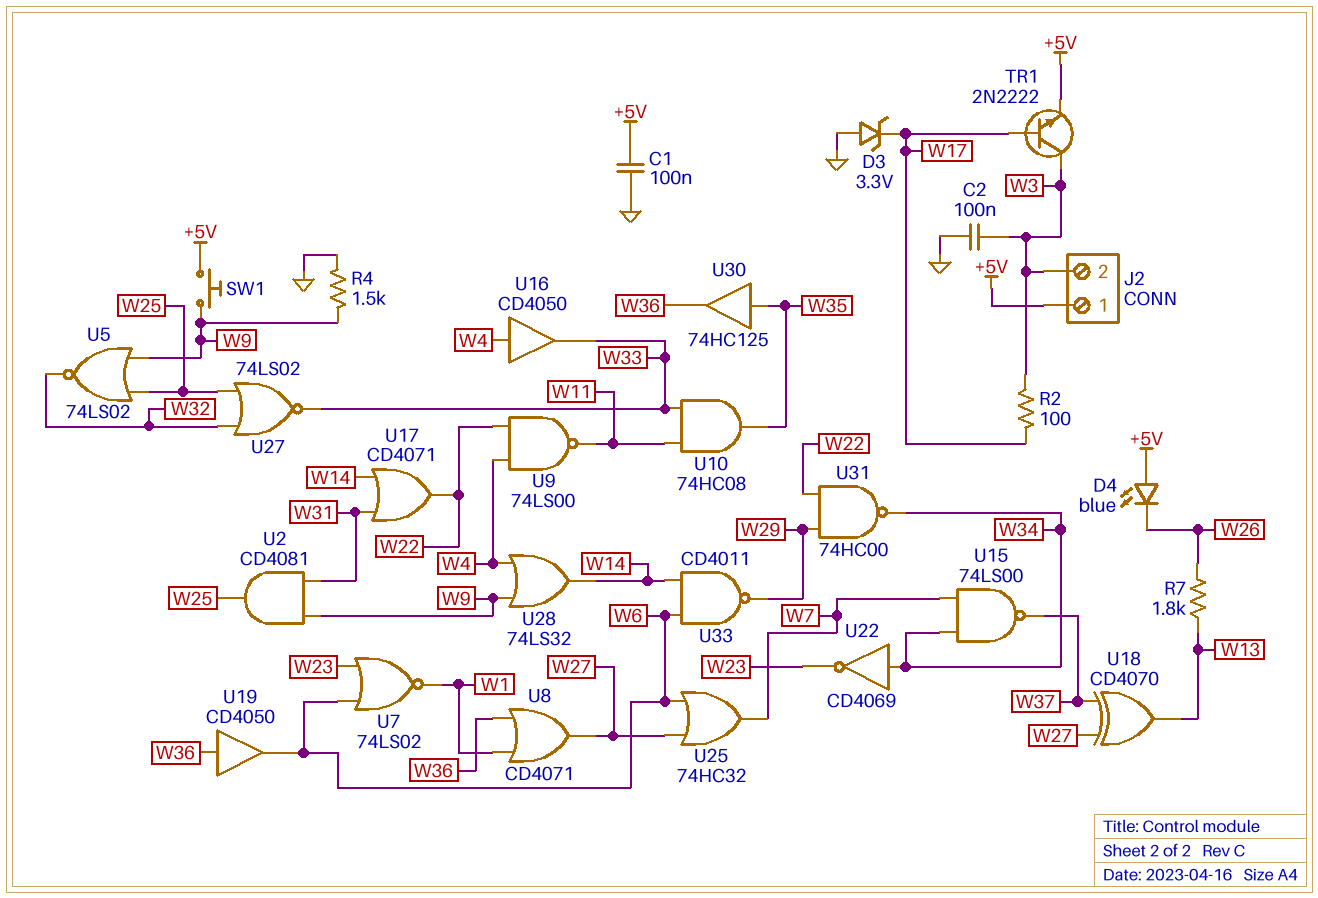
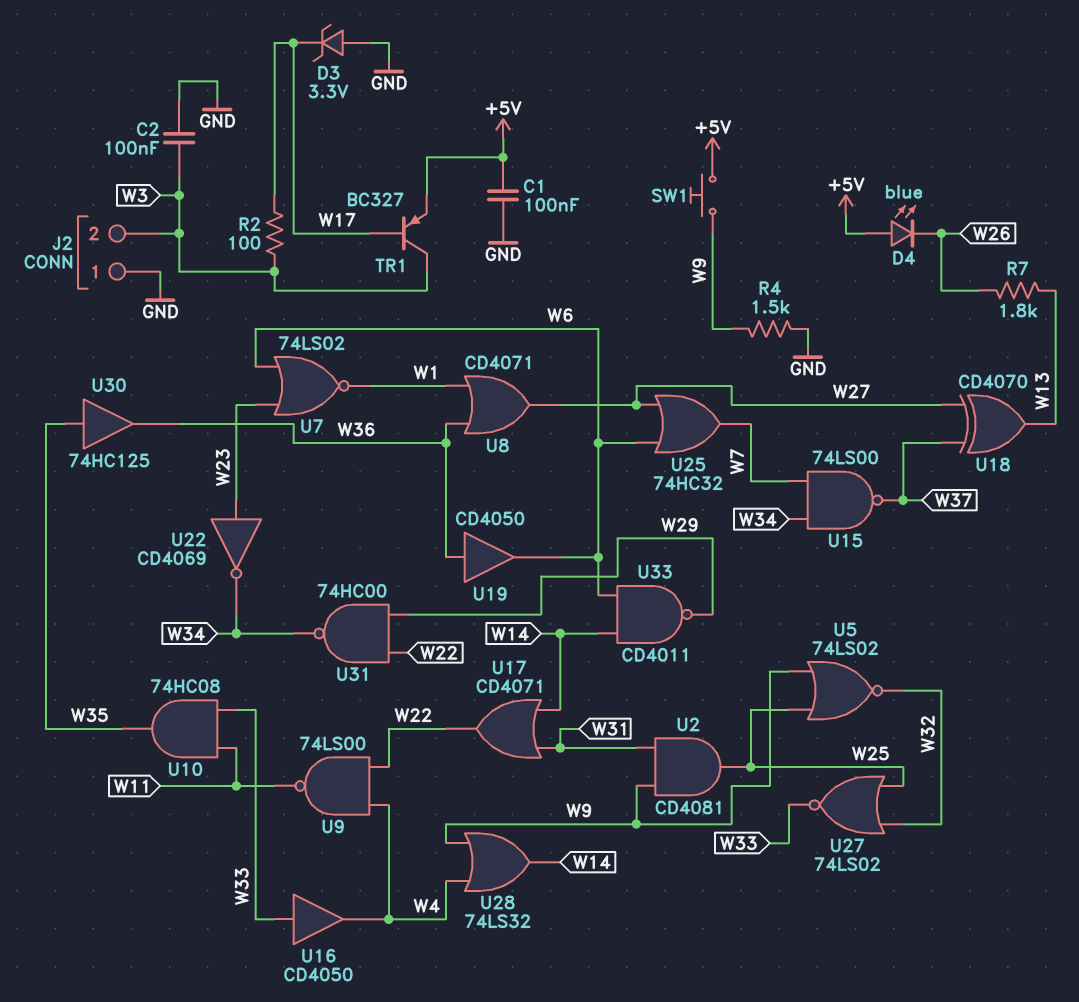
J2 pin 1: +5V -> GND
TR1: NPN 2N2222 (B W17, C W3, E +5V) -> PNP BC327 (B W17, C W3, E +5V)
U16: buffer CD4050 (in W4, out W33) -> buffer CD4050 (in W33, out W4)
U22: NOT CD4069 (in W34, out W23) -> NOT CD4069 (in W23, out W34)

